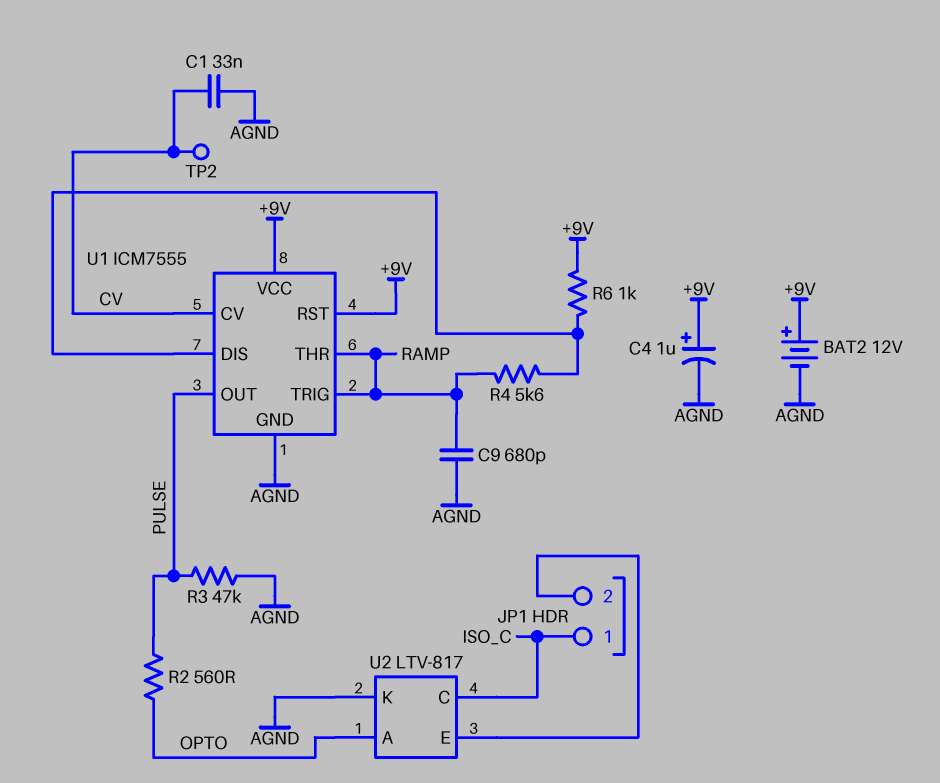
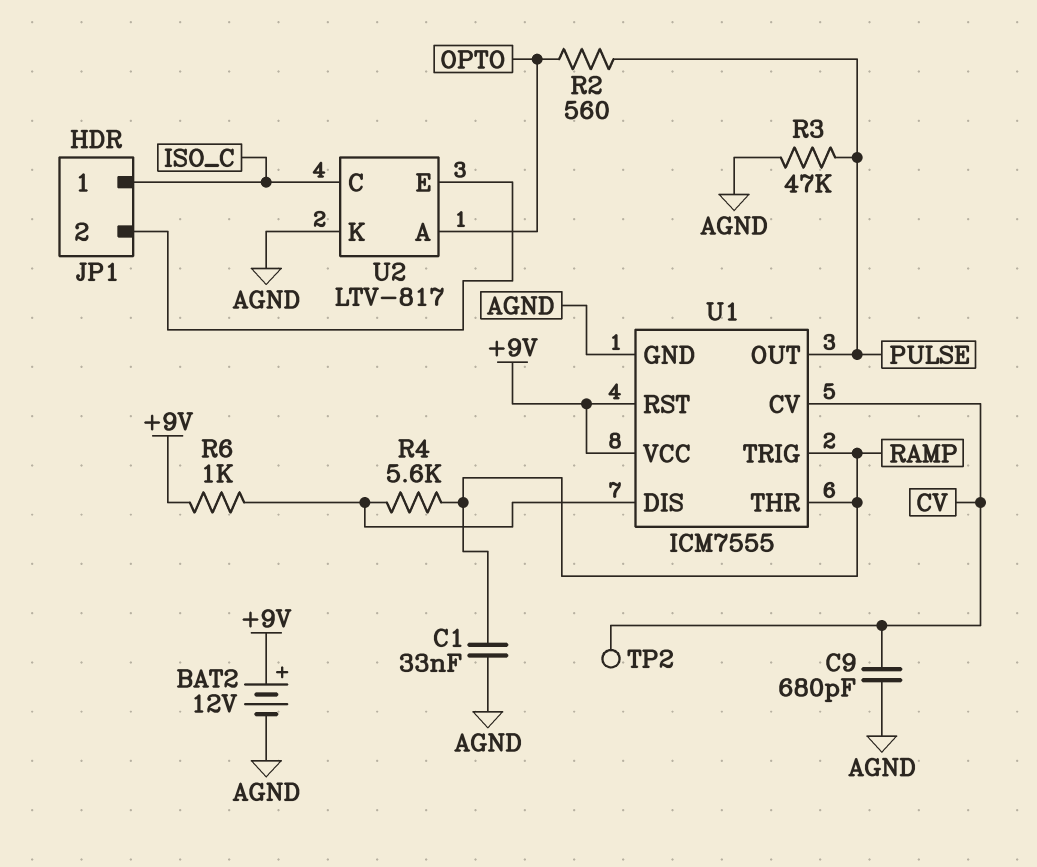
C1: 33nF (AGND, CV) -> 33nF (AGND, RAMP)
C4: 1uF (plus +9V, minus AGND) -> none
C9: 680pF (AGND, RAMP) -> 680pF (AGND, CV)

